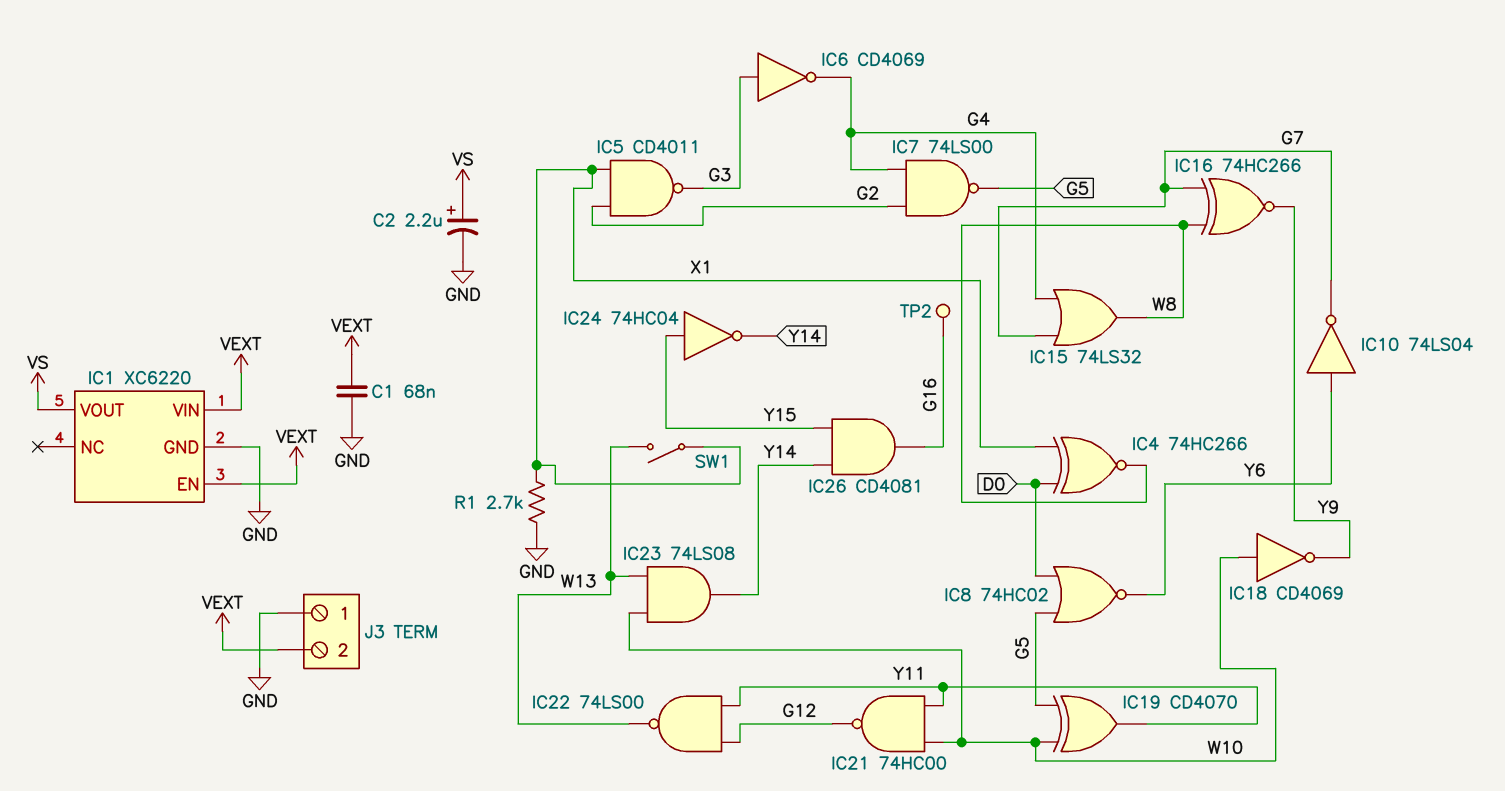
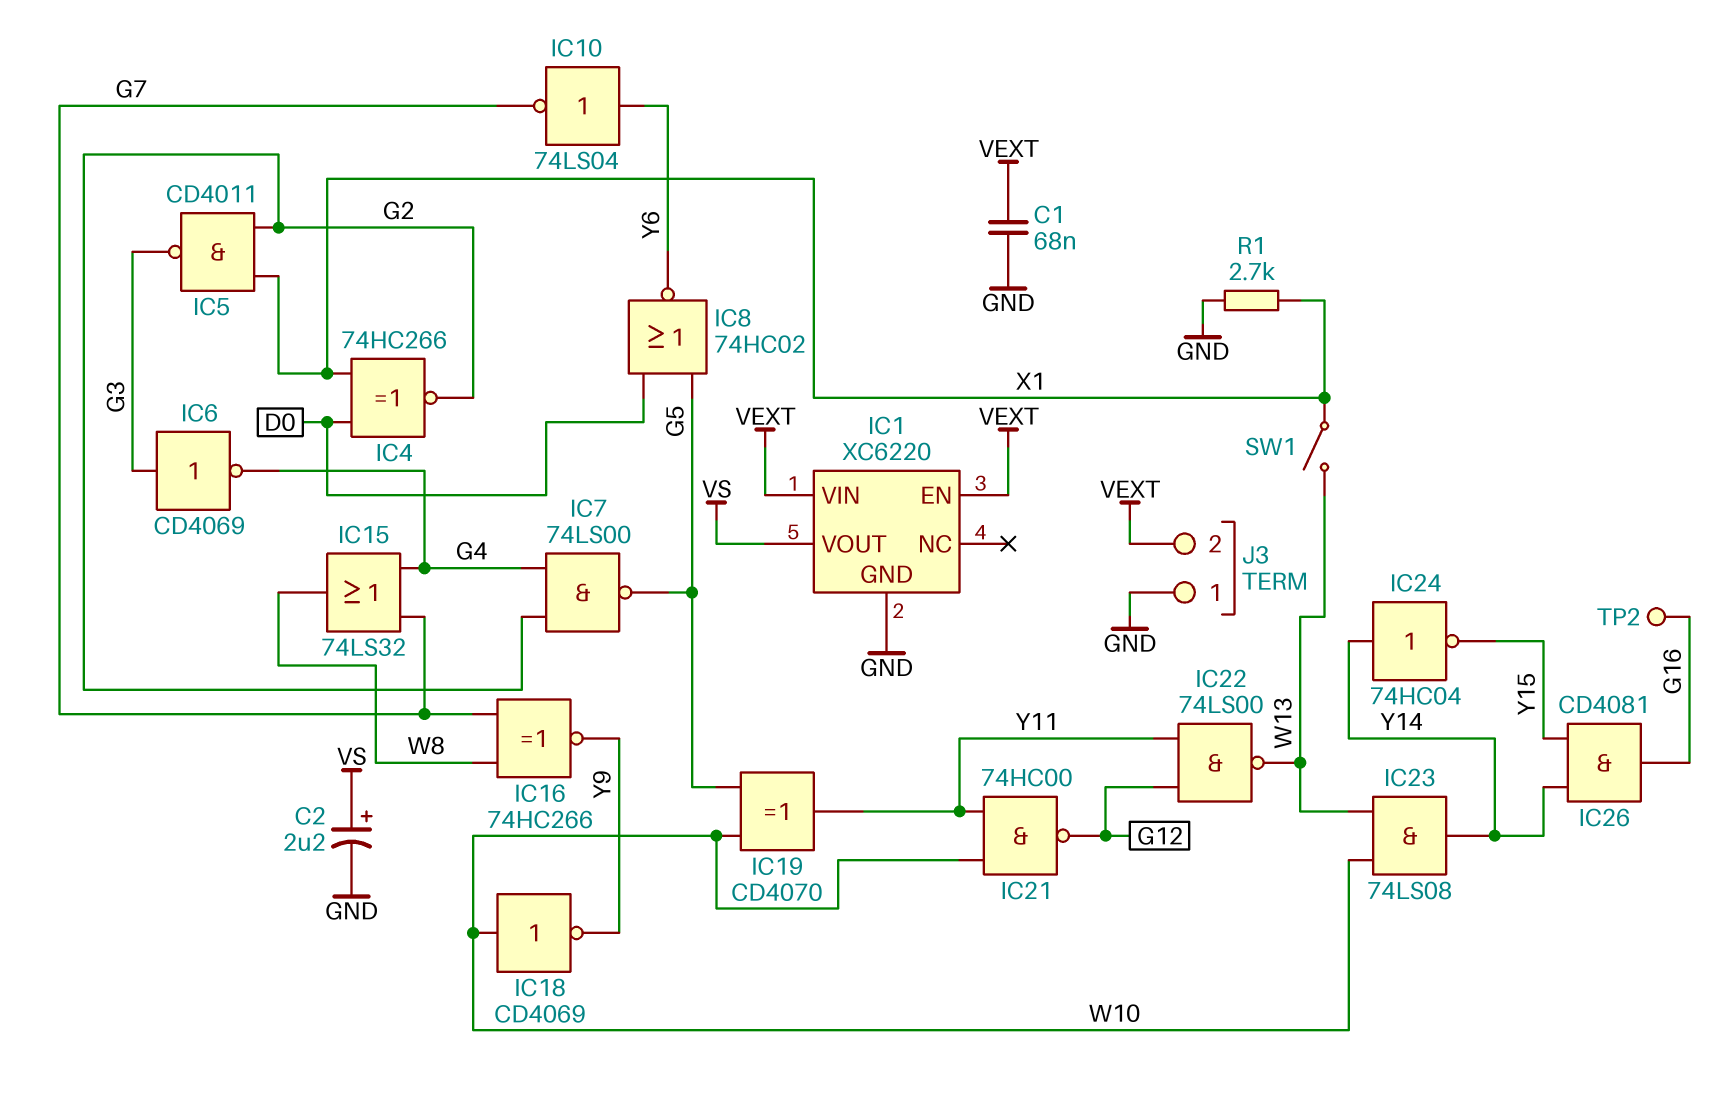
IC4: XNOR 74HC266 (in D0, in X1, out W8) -> XNOR 74HC266 (in D0, in X1, out G2)
IC24: NOT 74HC04 (in Y15, out Y14) -> NOT 74HC04 (in Y14, out Y15)

